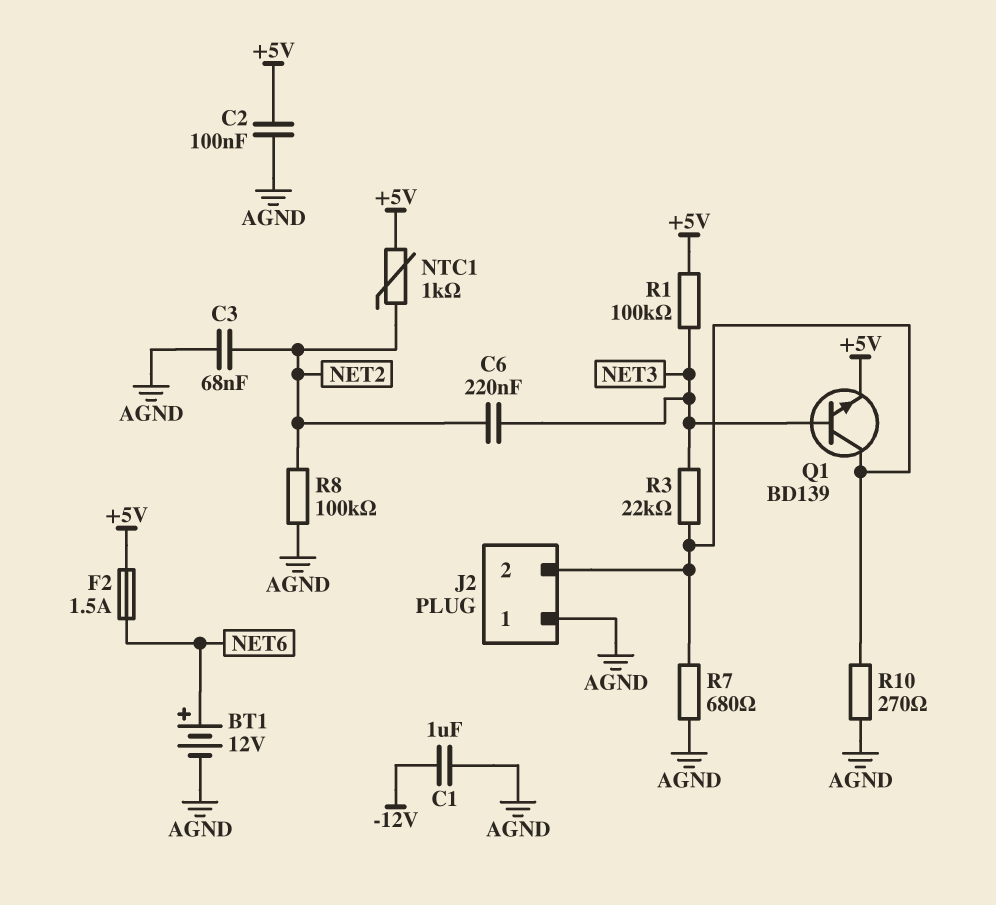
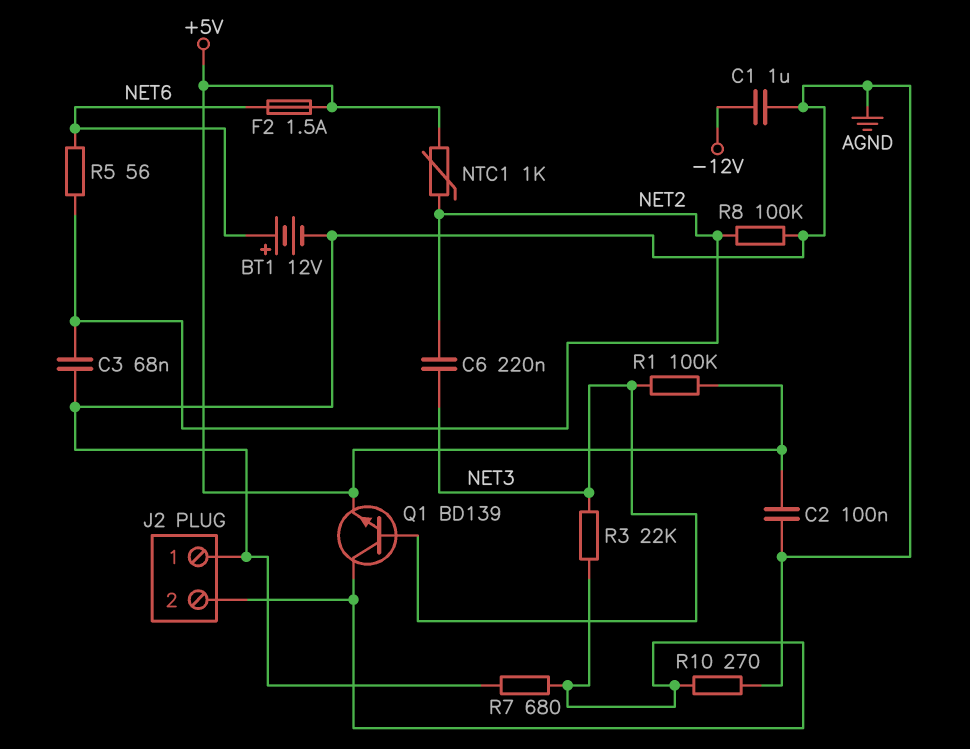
R5: none -> 56 (NET2, NET6)

